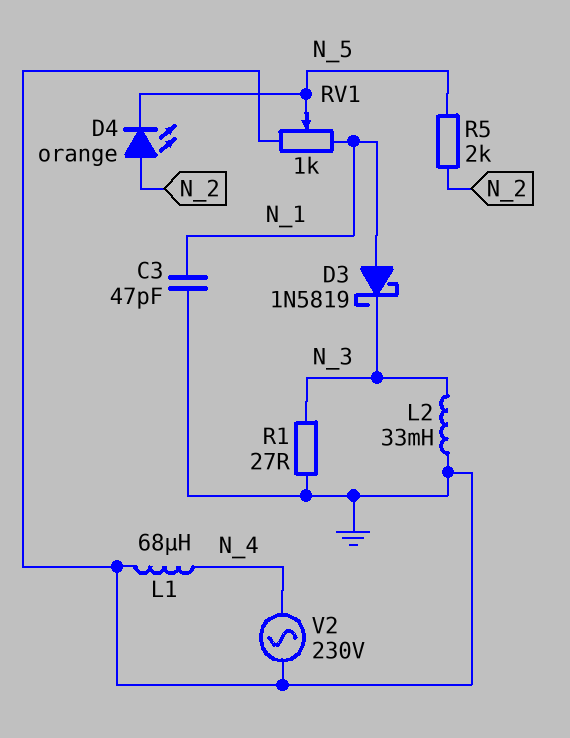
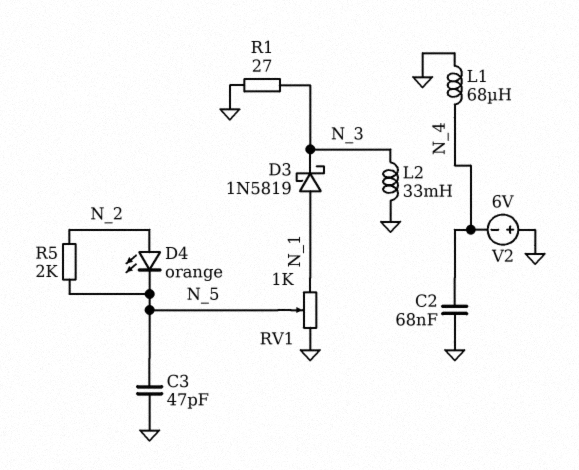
C2: none -> 68nF (GND, N_4)
C3: 47pF (GND, N_1) -> 47pF (GND, N_5)
V2: AC 230V (GND, N_4) -> 6V (plus GND, minus N_4)

